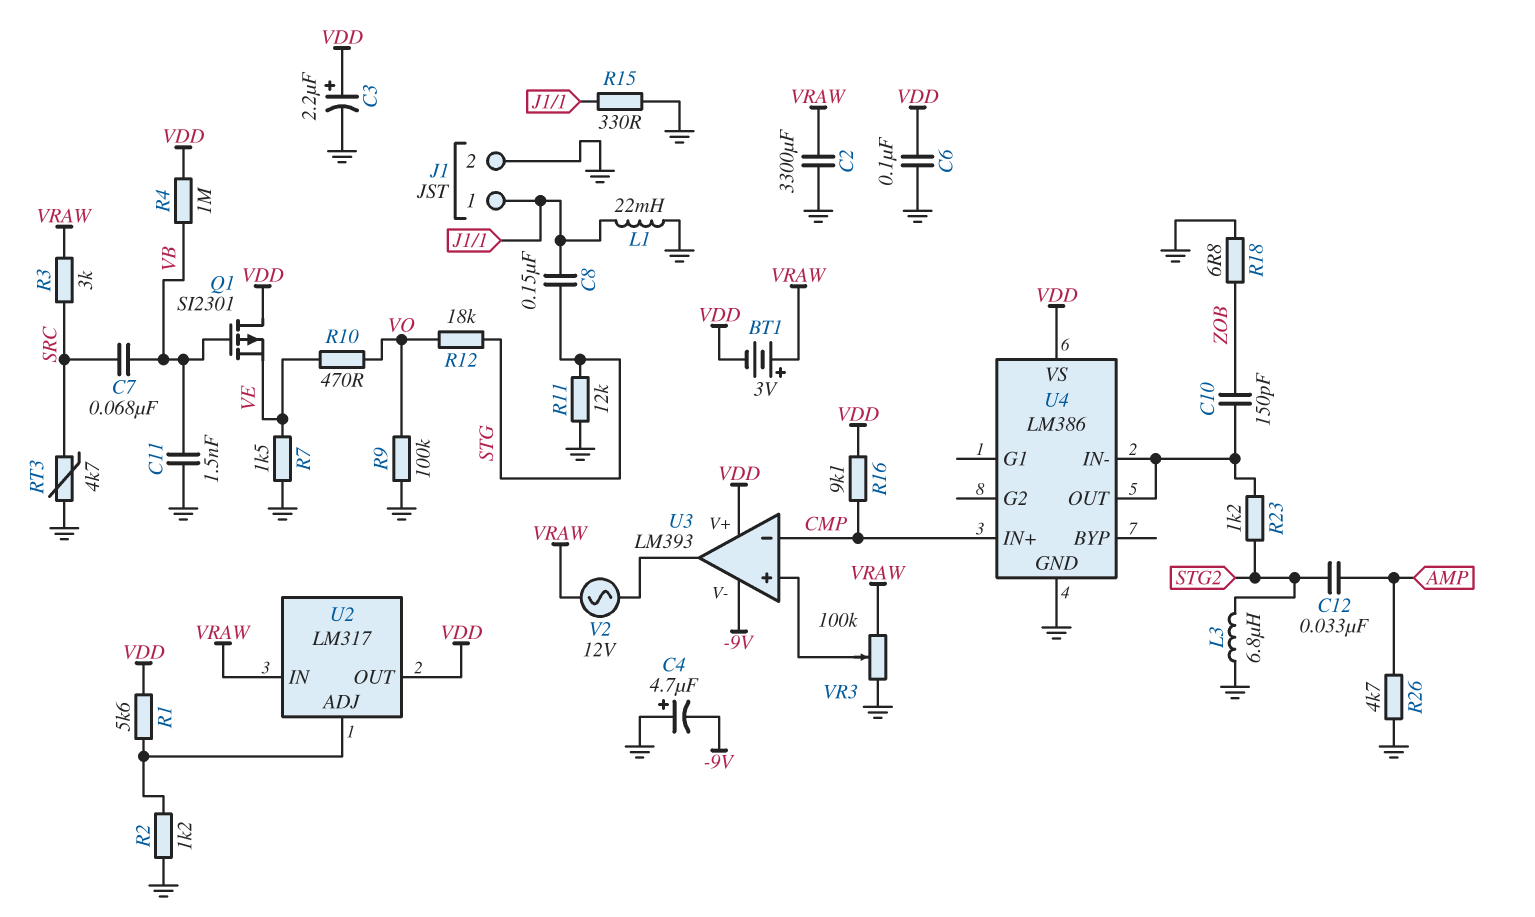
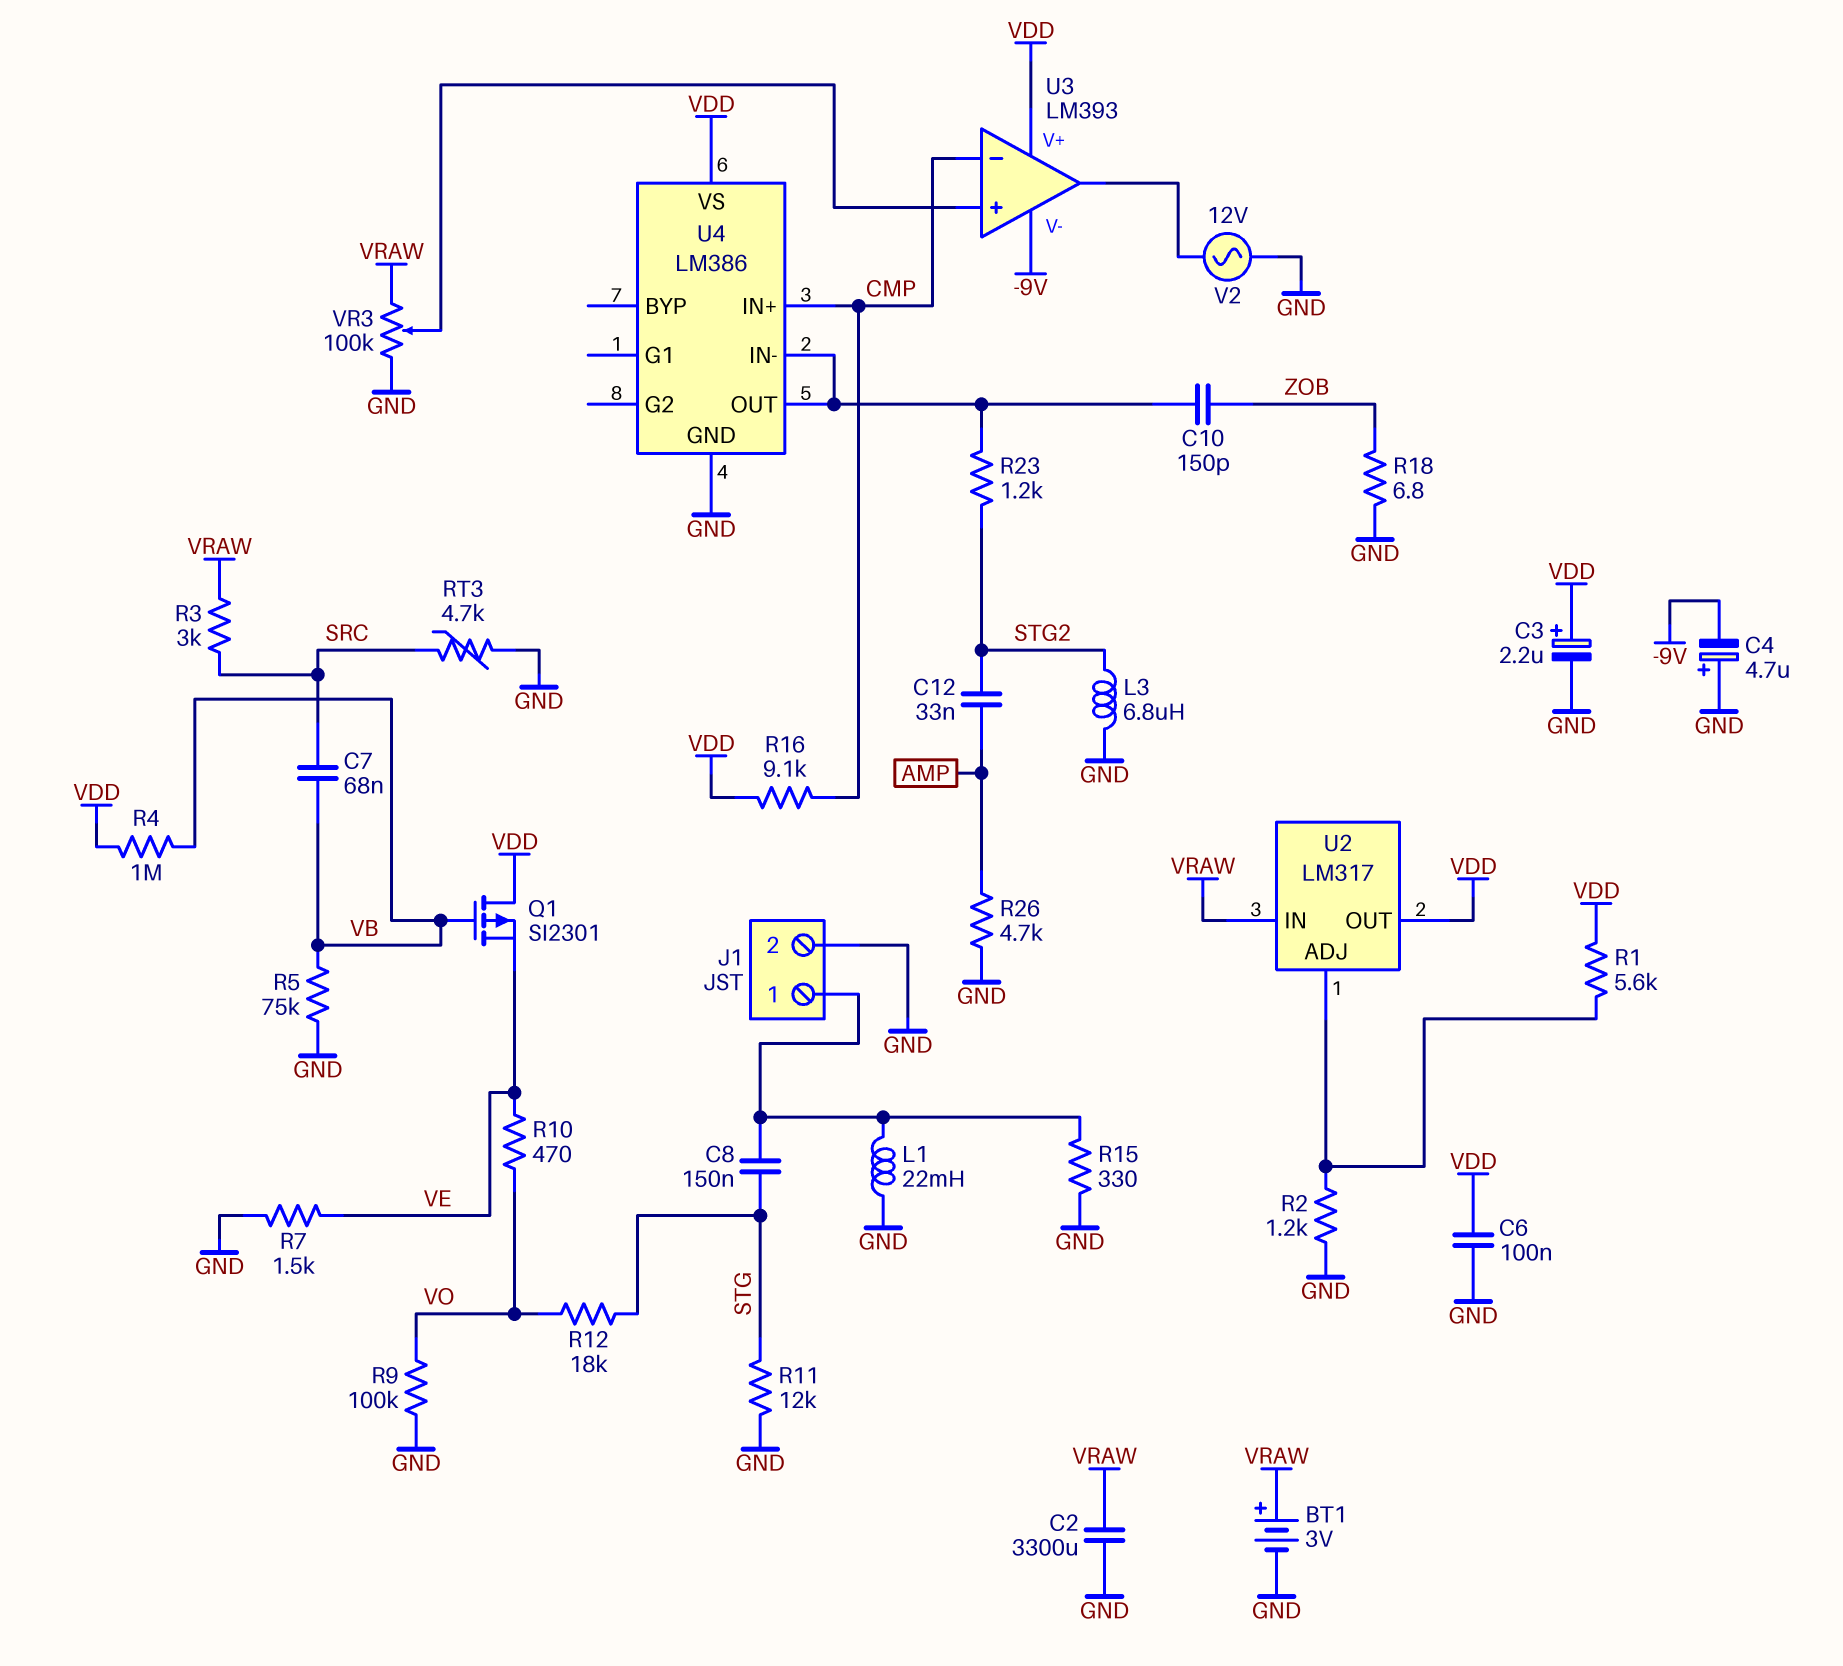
BT1: 3V (plus VRAW, minus VDD) -> 3V (plus VRAW, minus GND)
C11: 1.5nF (GND, VB) -> none
R5: none -> 75k (GND, VB)
V2: AC 12V (U3/out, VRAW) -> AC 12V (GND, U3/out)

